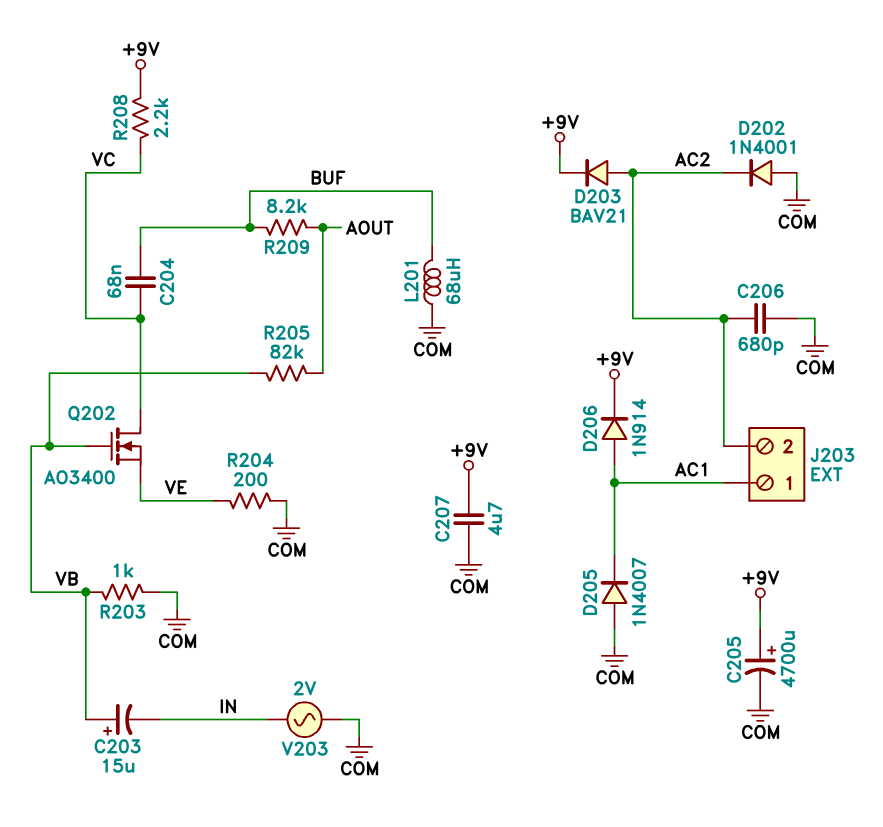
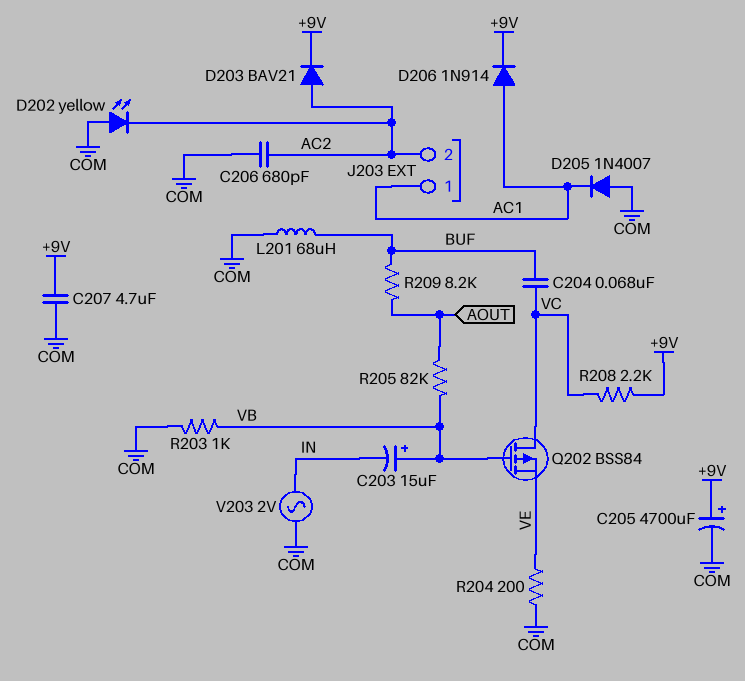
D202: diode 1N4001 (A COM, K AC2) -> LED yellow (A COM, K AC2)
Q202: NMOS AO3400 (G VB, D VC, S VE) -> PMOS BSS84 (G VB, D VC, S VE)

